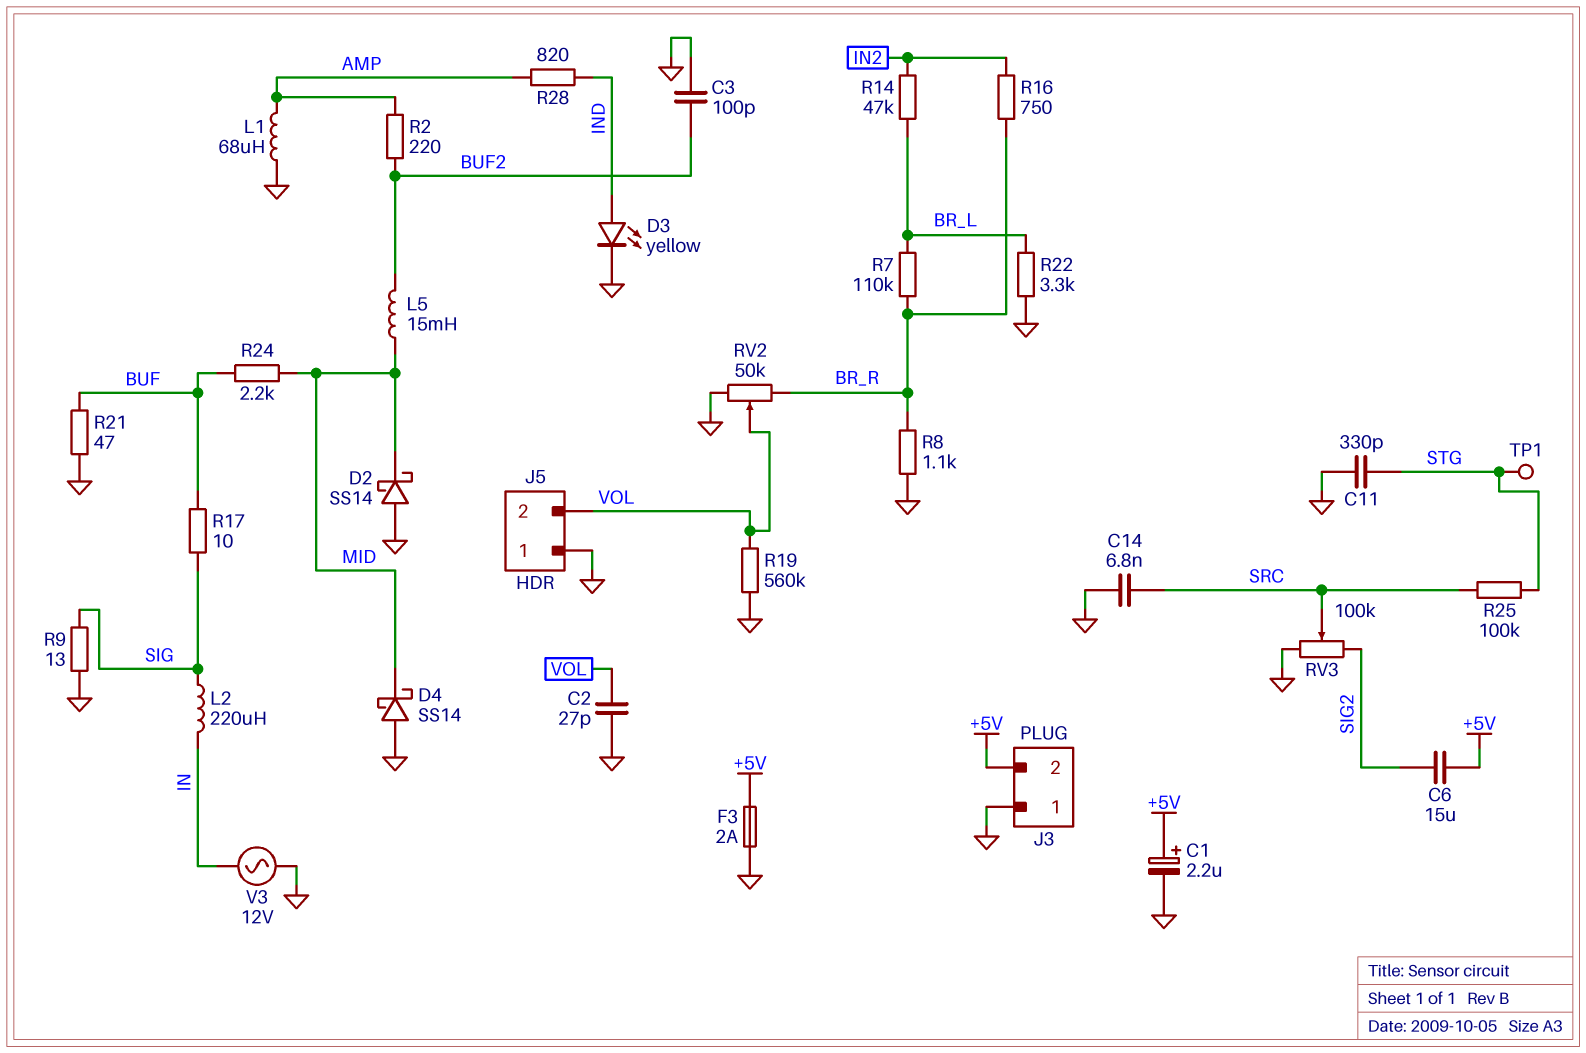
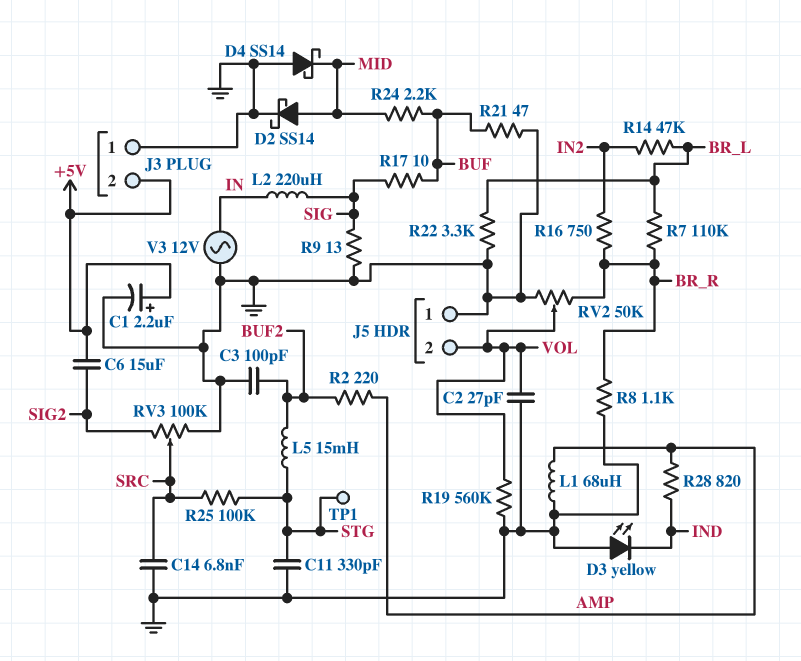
D2: schottky SS14 (A GND, K MID) -> schottky SS14 (A MID, K GND)
D3: LED yellow (A IND, K GND) -> LED yellow (A GND, K IND)
F3: 2A (+5V, GND) -> none
L5: 15mH (BUF2, MID) -> 15mH (BUF2, STG)

